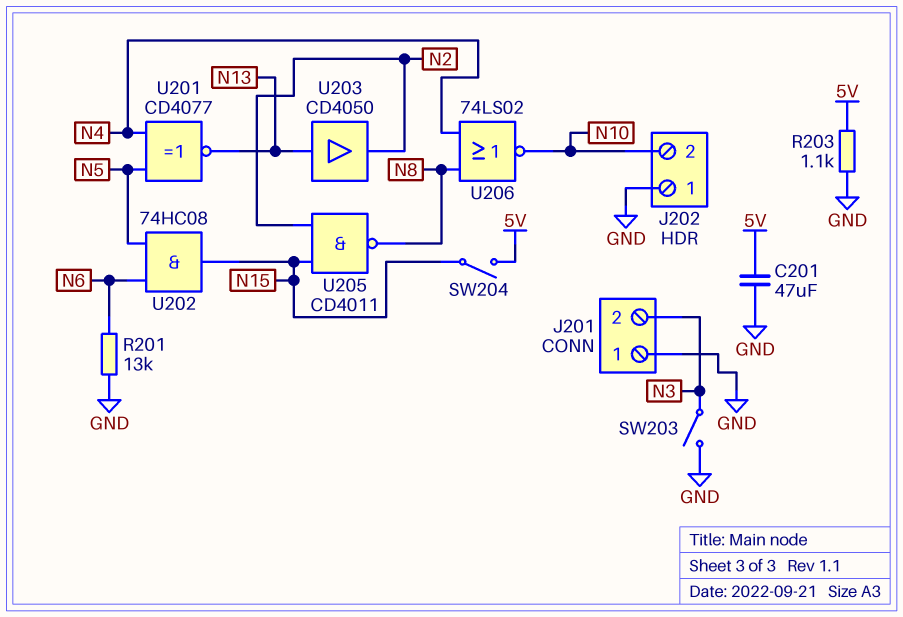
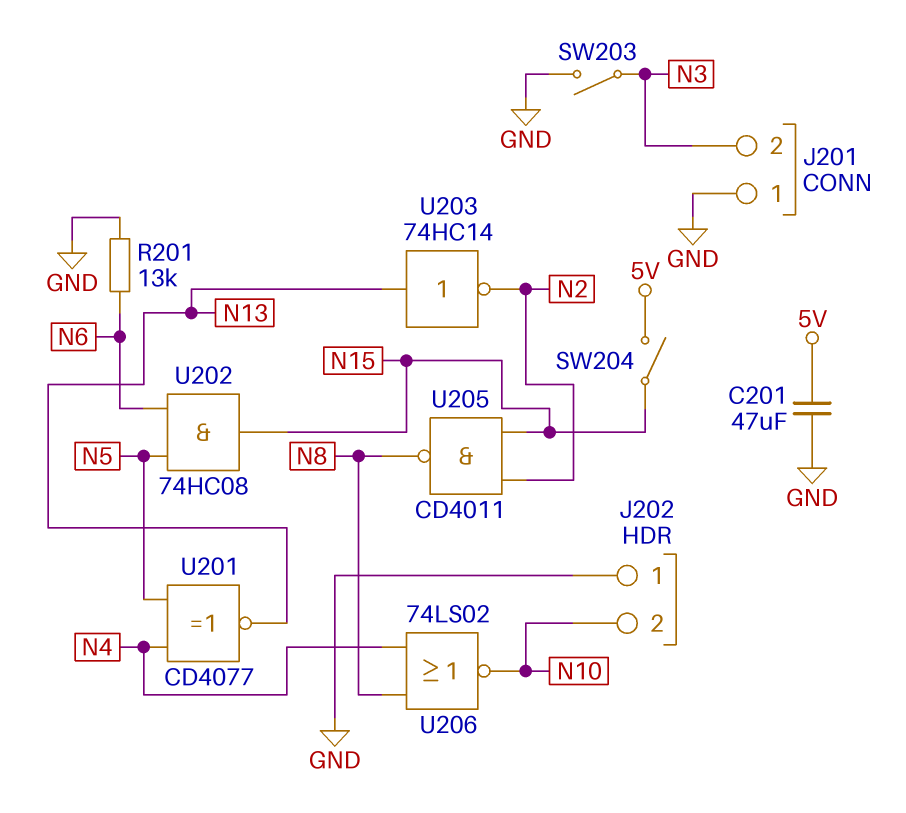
R203: 1.1k (5V, GND) -> none
U203: buffer CD4050 (in N13, out N2) -> NOT 74HC14 (in N13, out N2)

